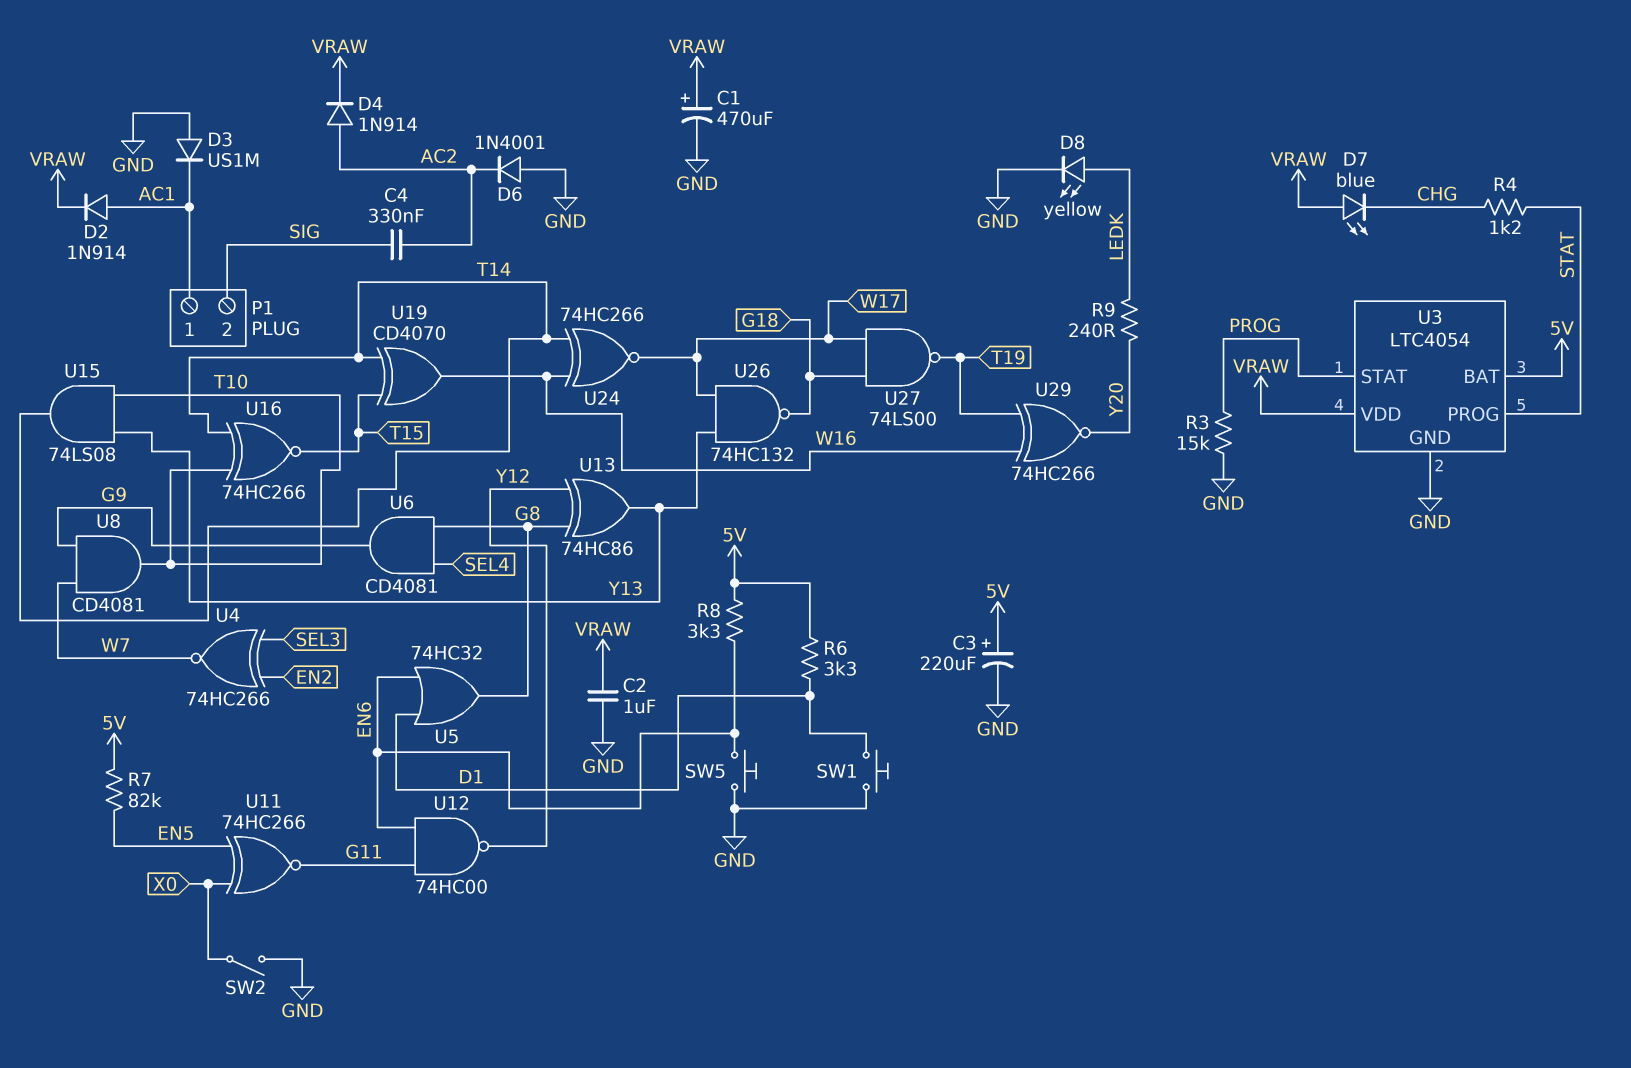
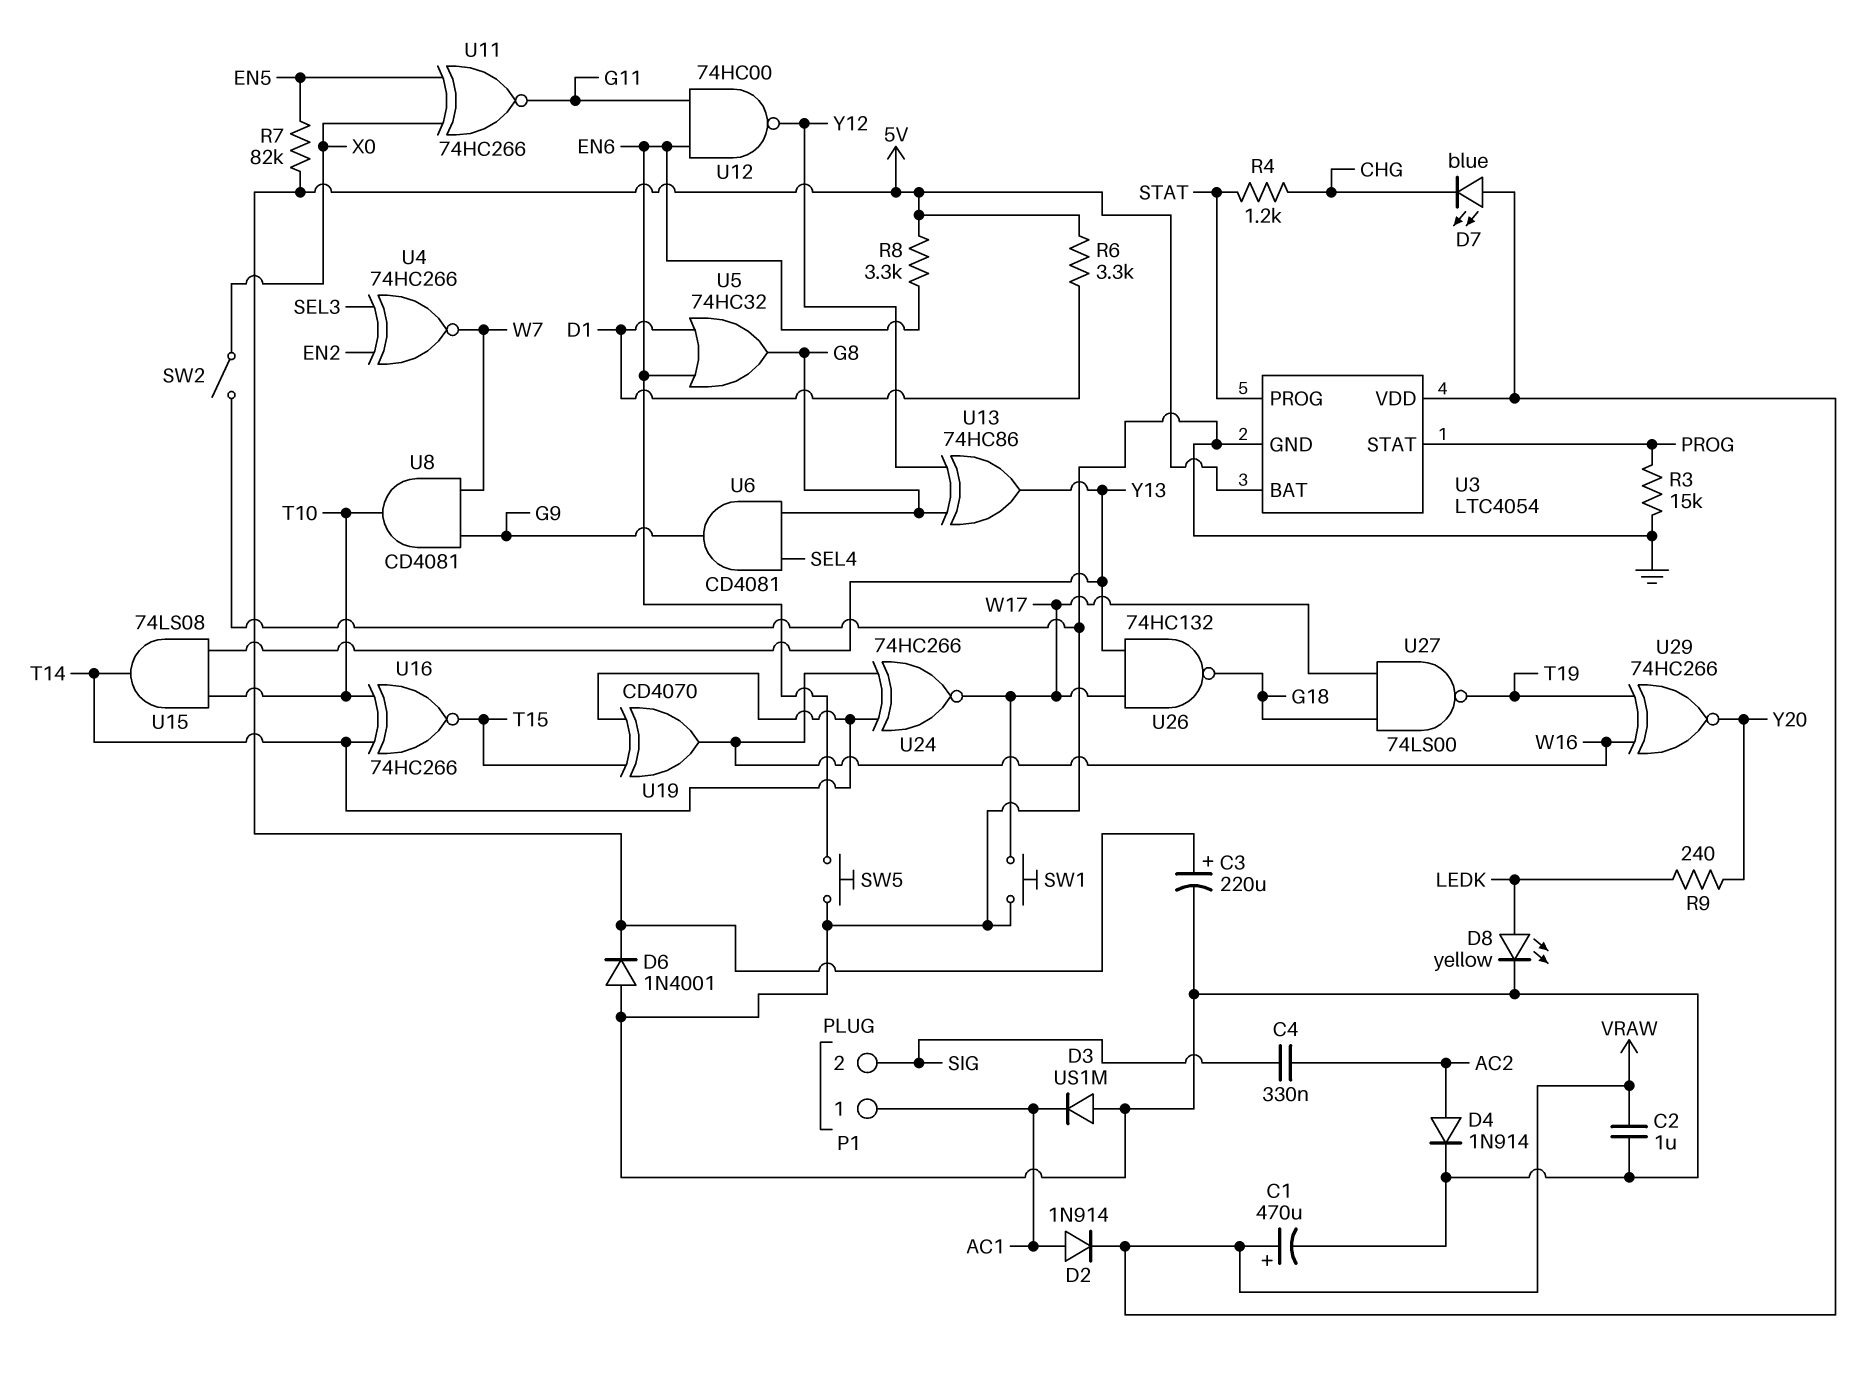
D4: diode 1N914 (A AC2, K VRAW) -> diode 1N914 (A AC2, K GND)
D6: diode 1N4001 (A GND, K AC2) -> diode 1N4001 (A GND, K 5V)
SW1: button (D1, GND) -> button (GND, W17)

